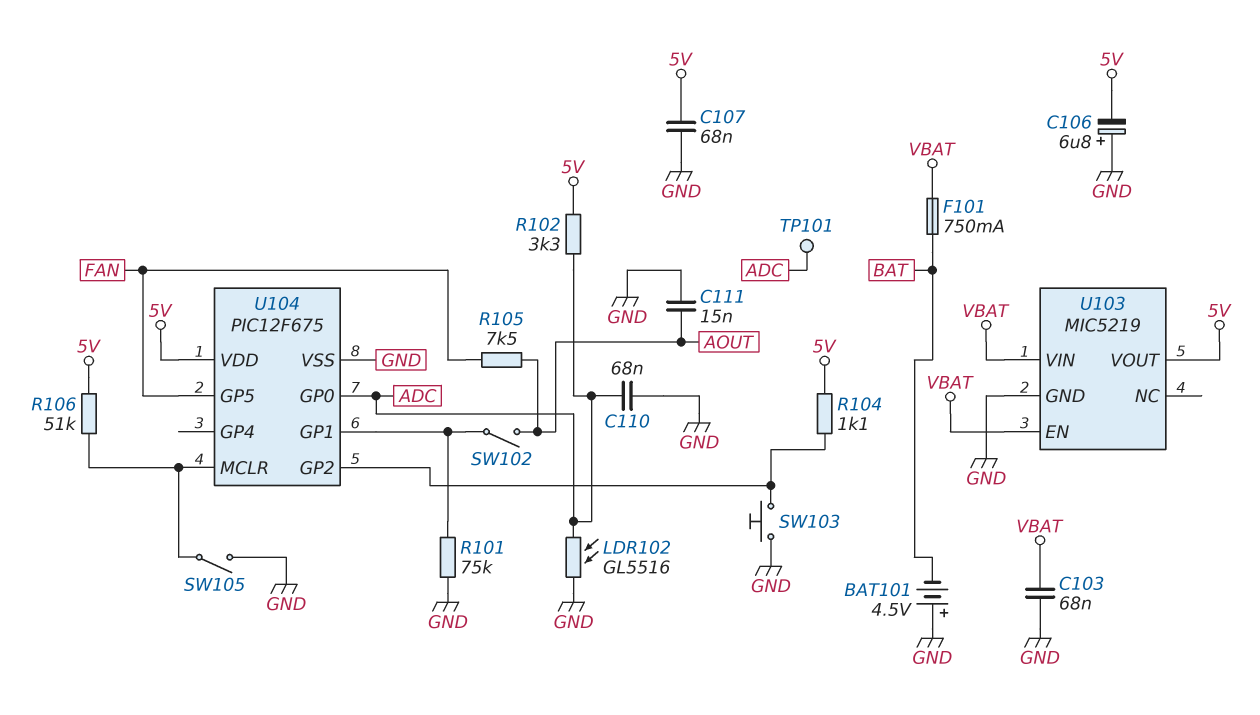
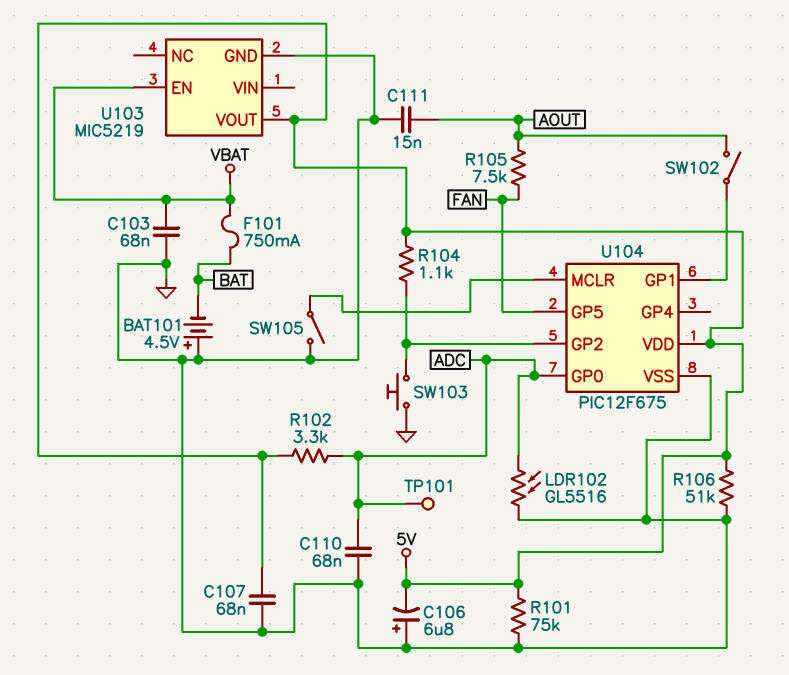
R101: 75k (GND, U104/GP1) -> 75k (5V, GND)
R106: 51k (5V, U104/MCLR) -> 51k (5V, GND)
U103 pin VIN: VBAT -> none

